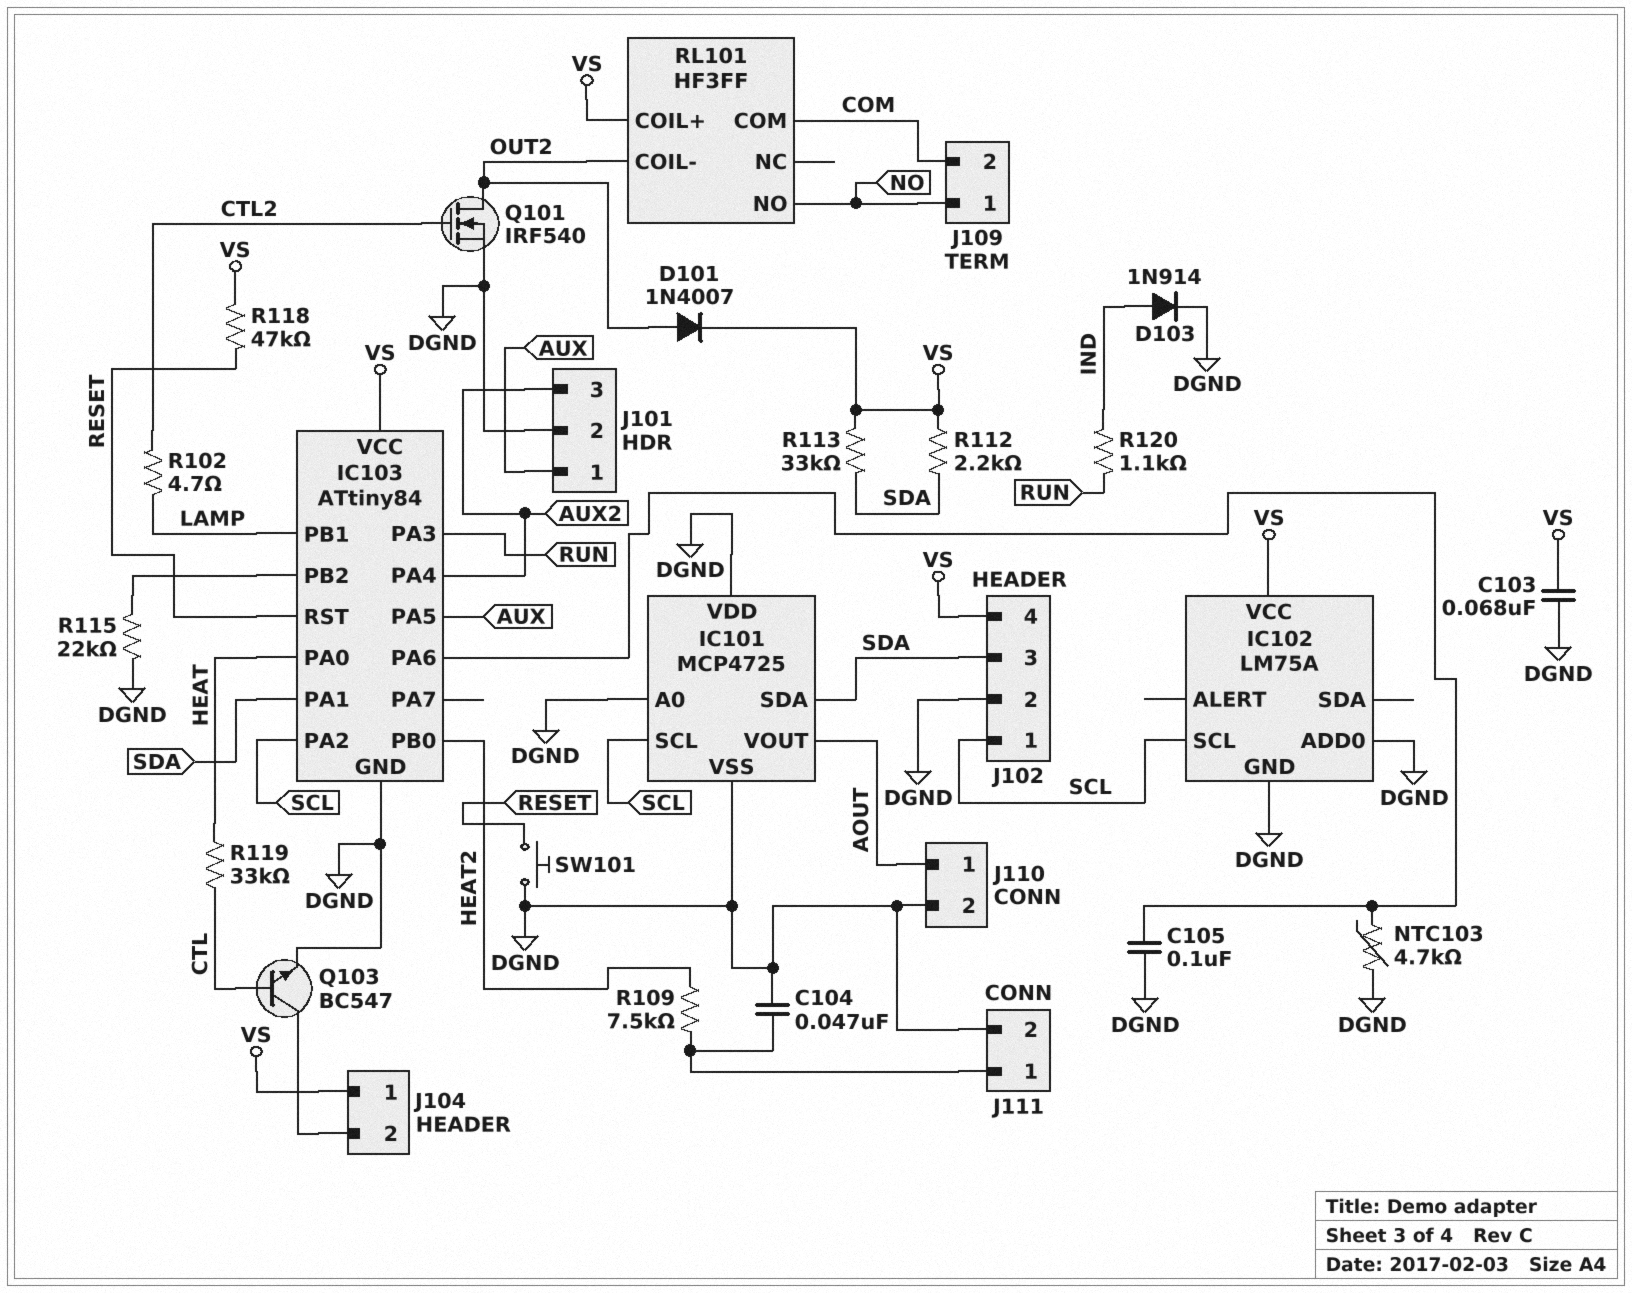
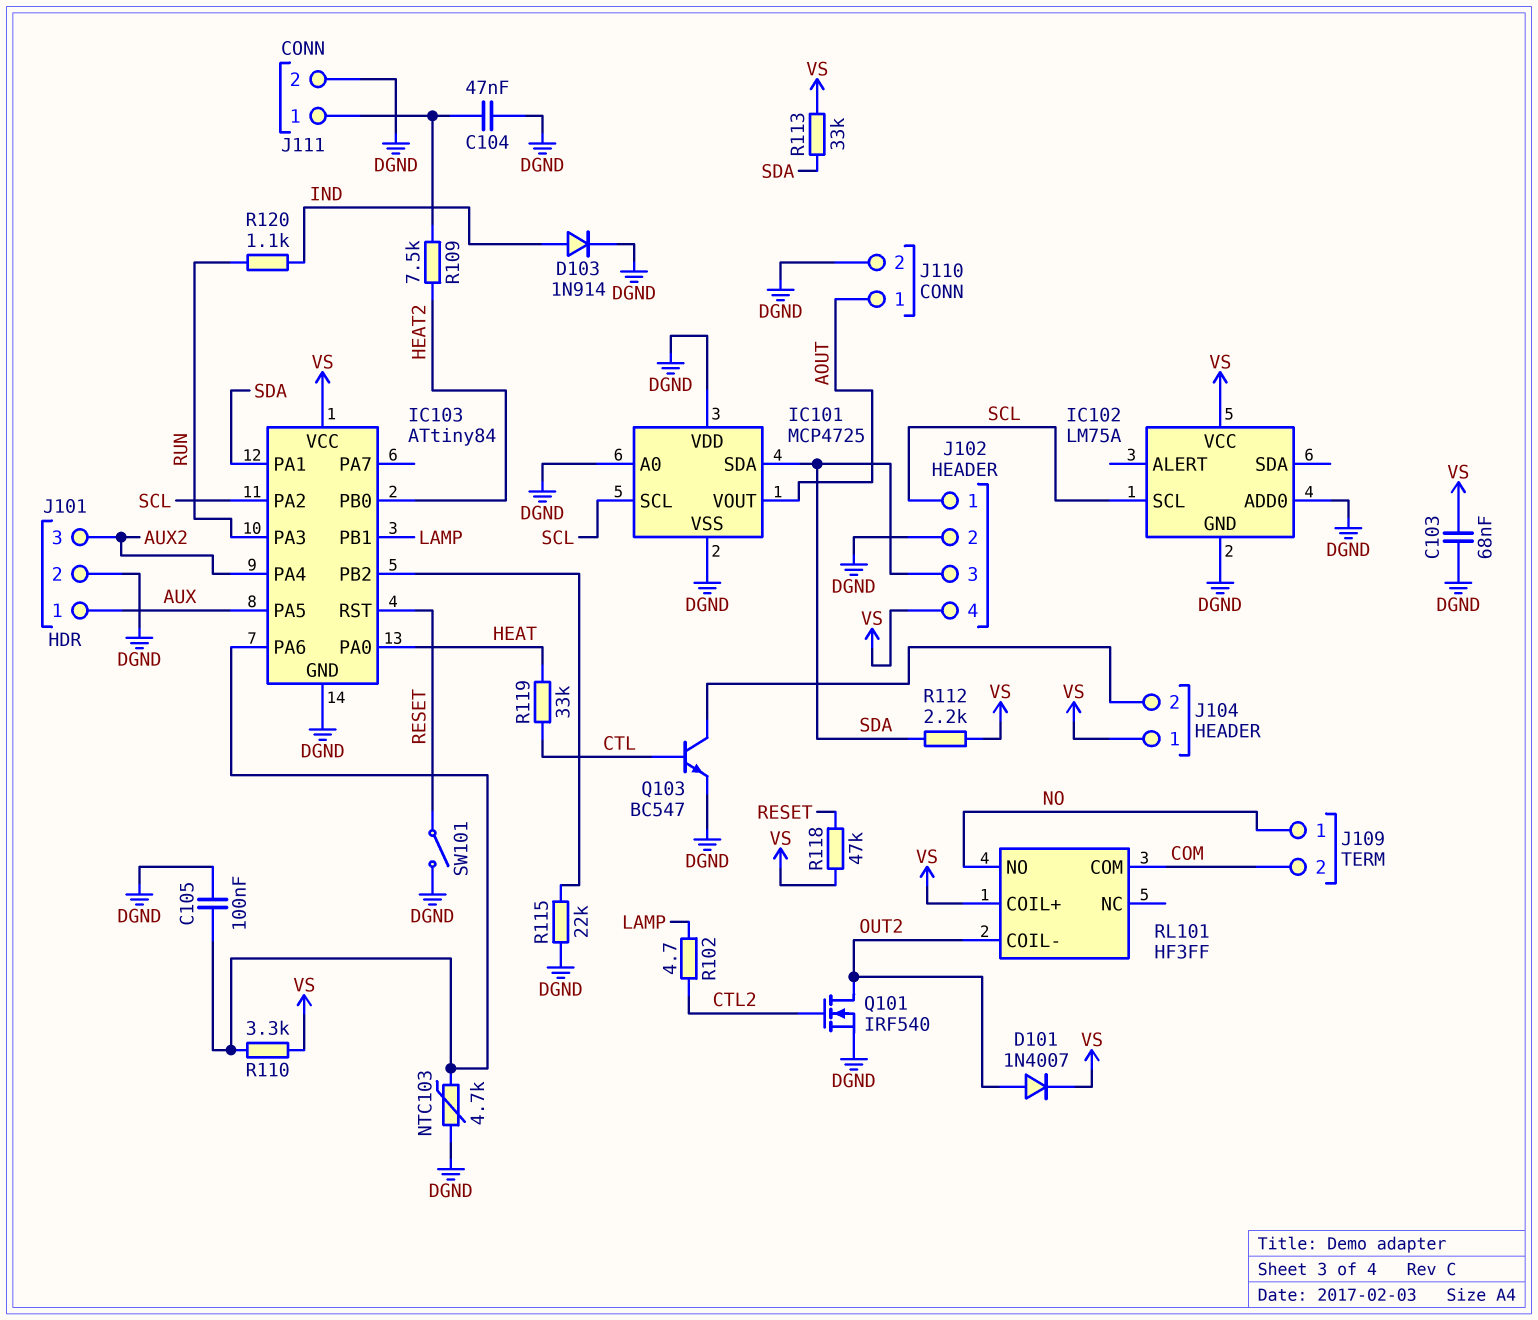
R110: none -> 3.3k (IC103/PA6, VS)
SW101: button (DGND, RESET) -> switch (DGND, RESET)

